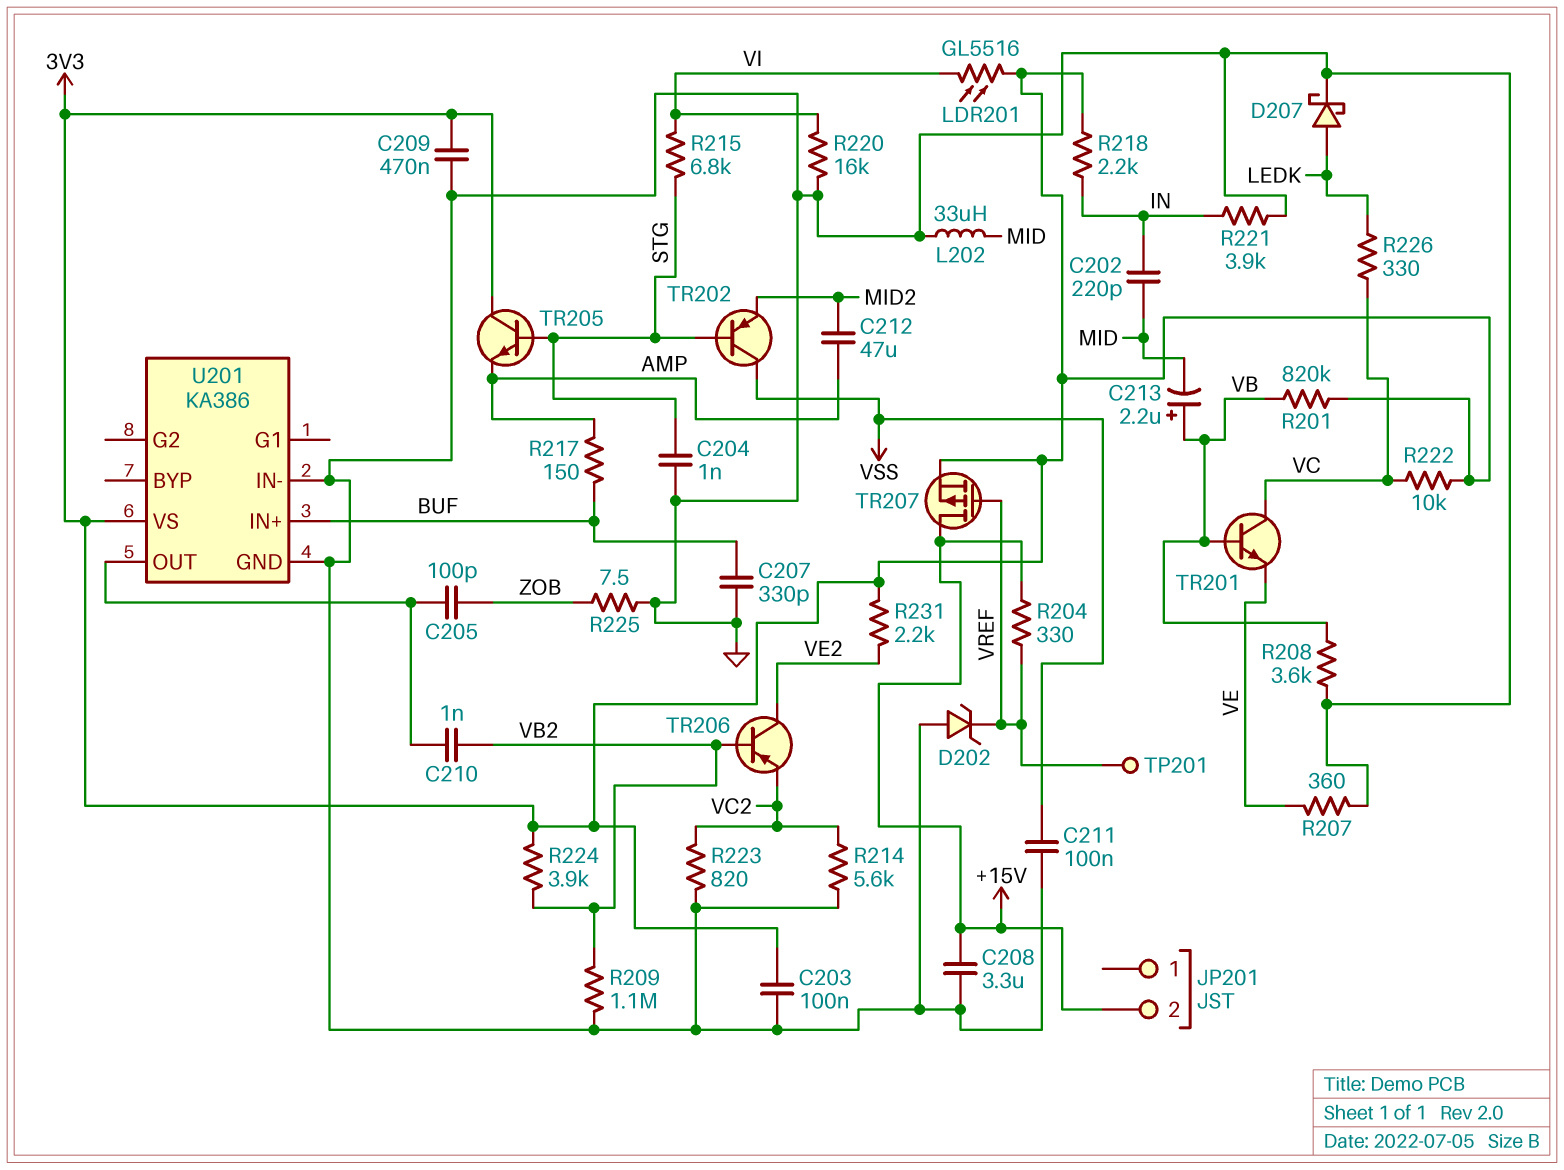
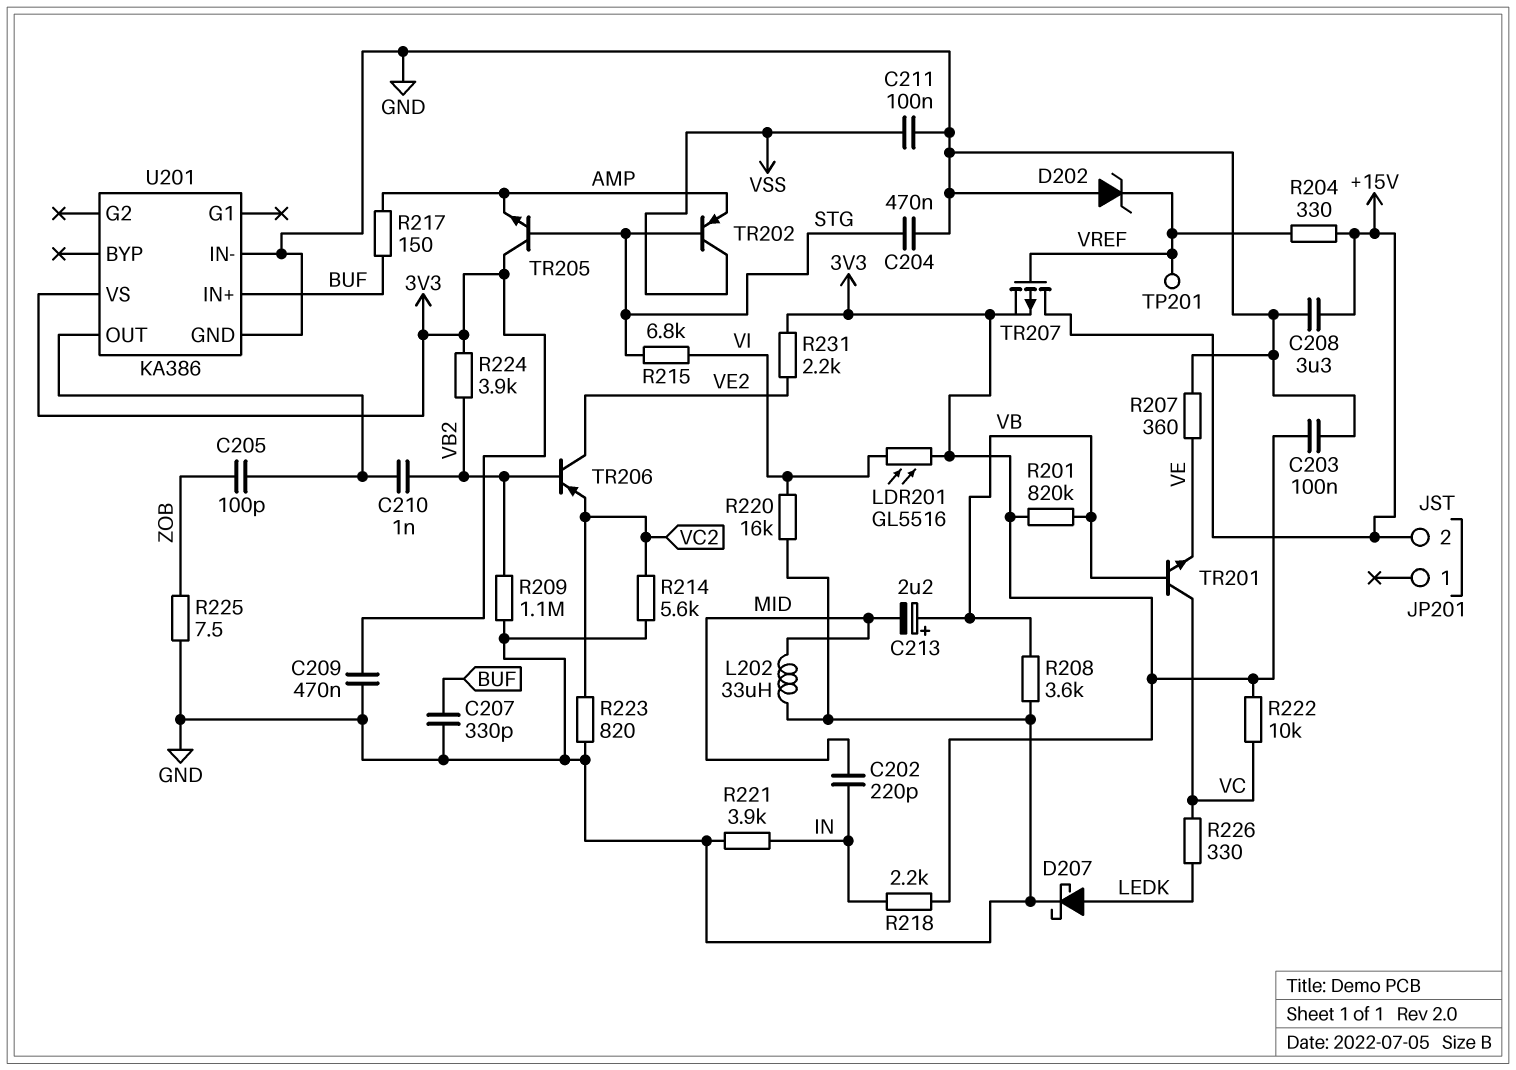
C204: 1nF (GND, STG) -> 470nF (GND, STG)
C212: 47uF (AMP, MID2) -> none
TR202: PNP (B STG, C VSS, E MID2) -> PNP (B STG, C VSS, E AMP)

